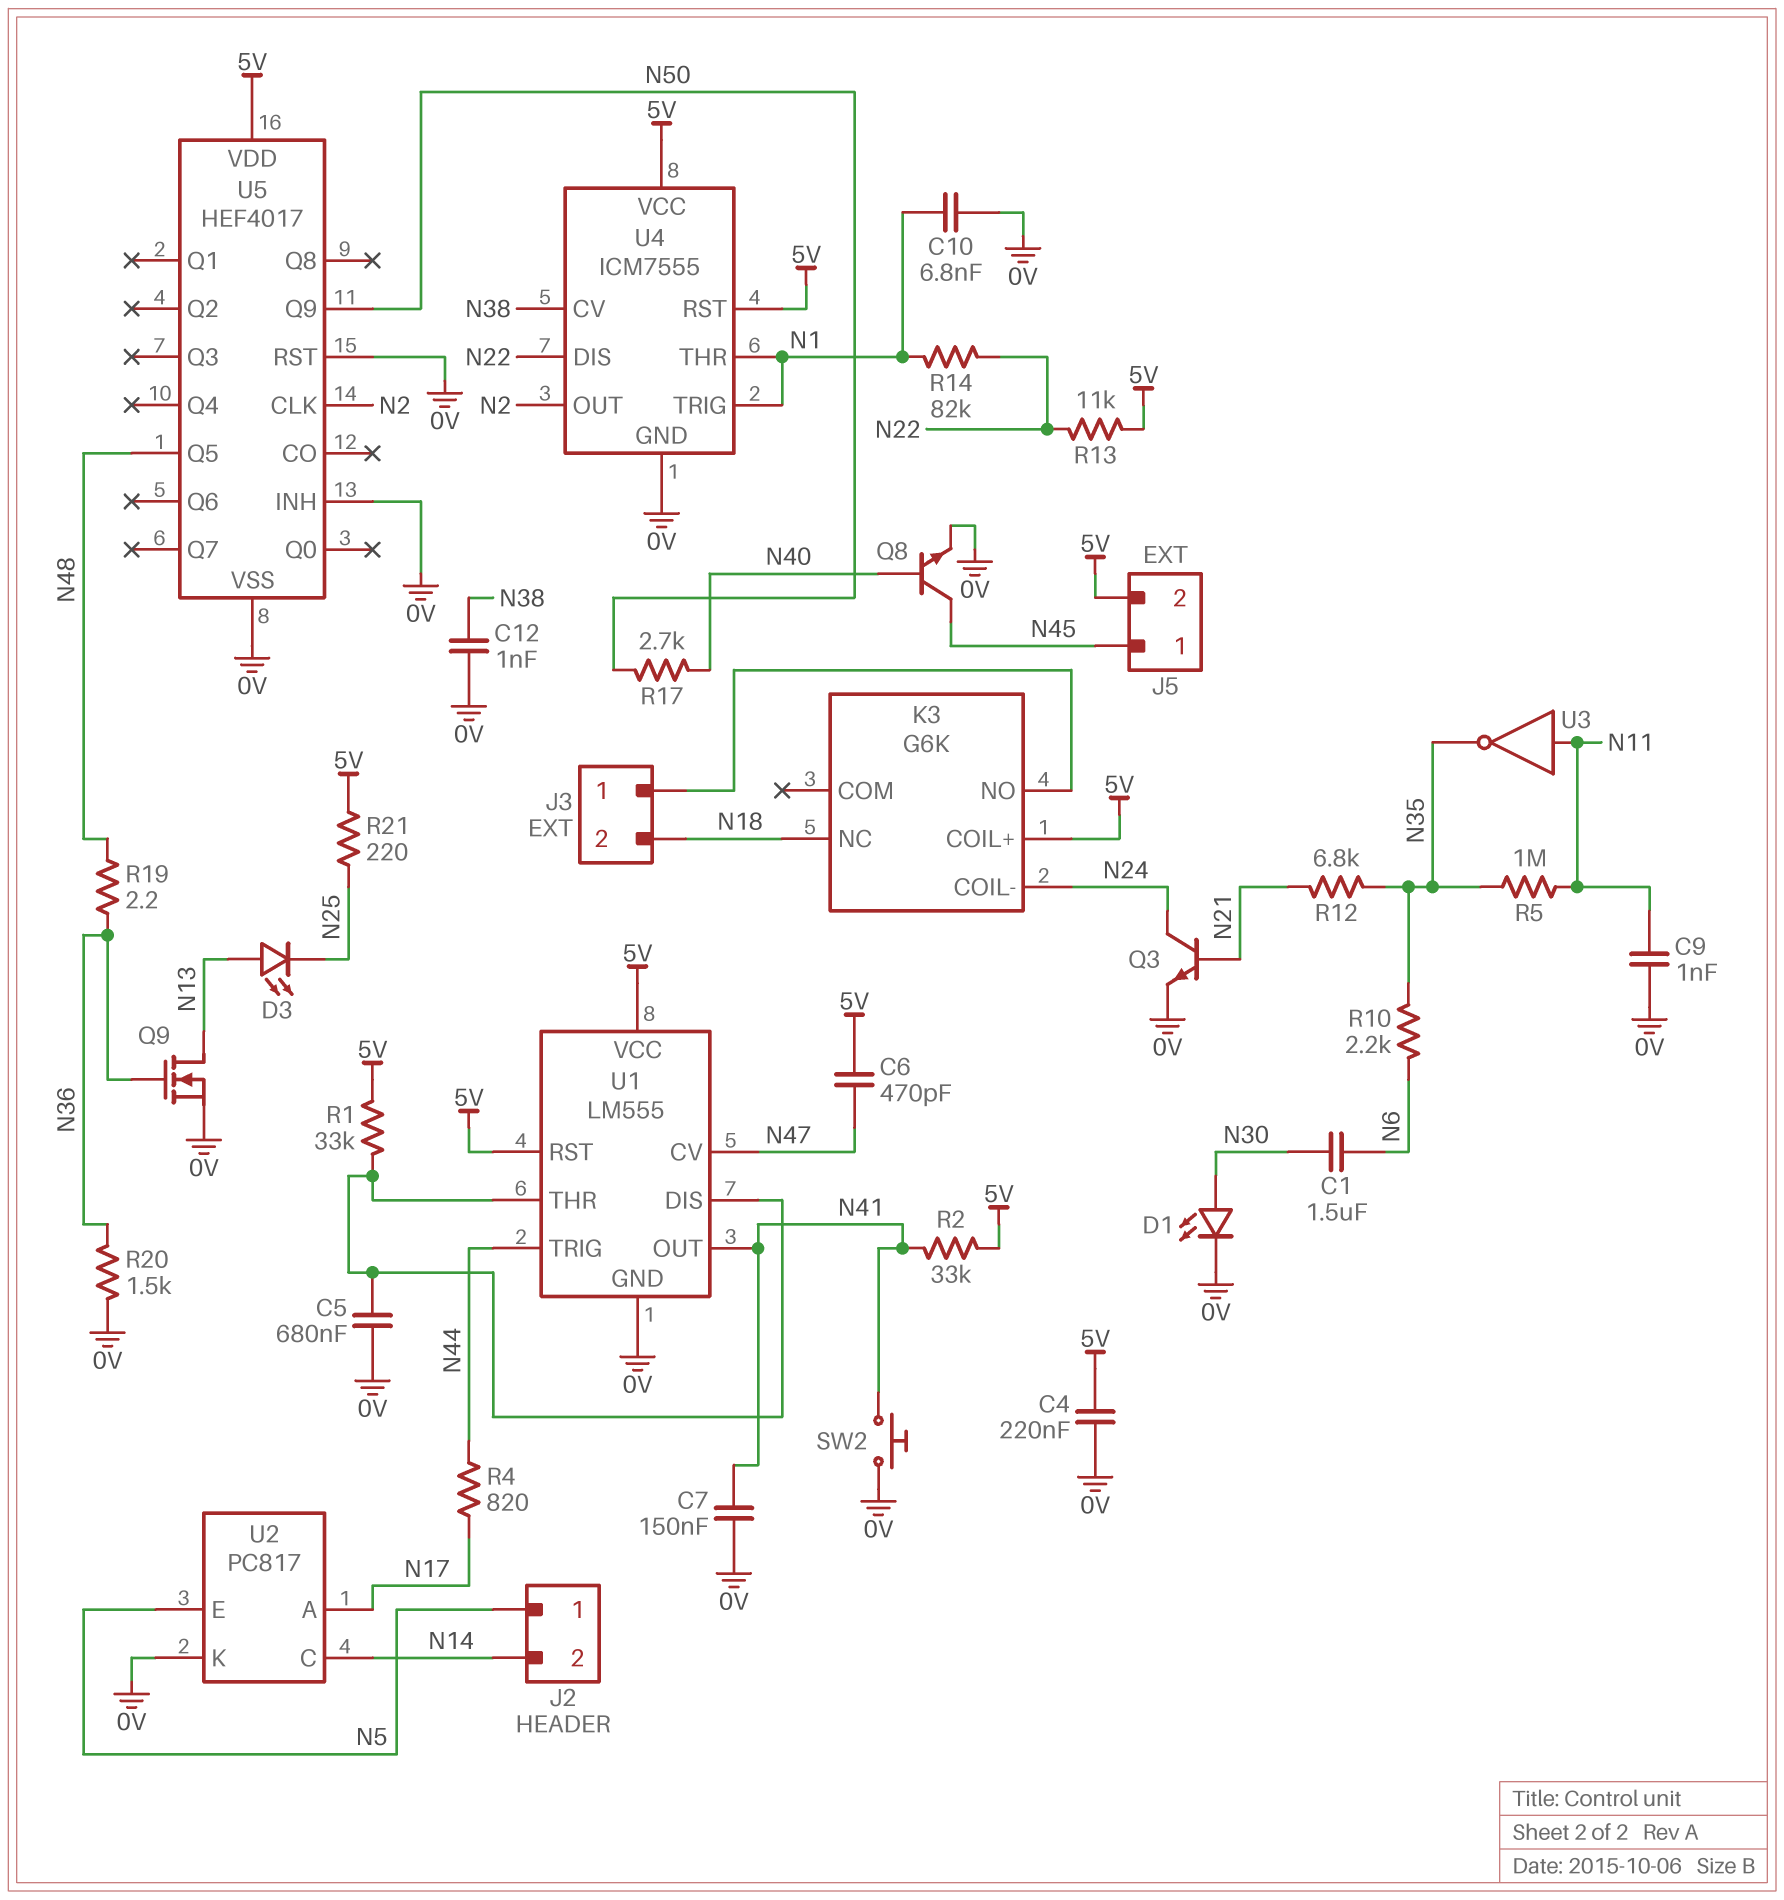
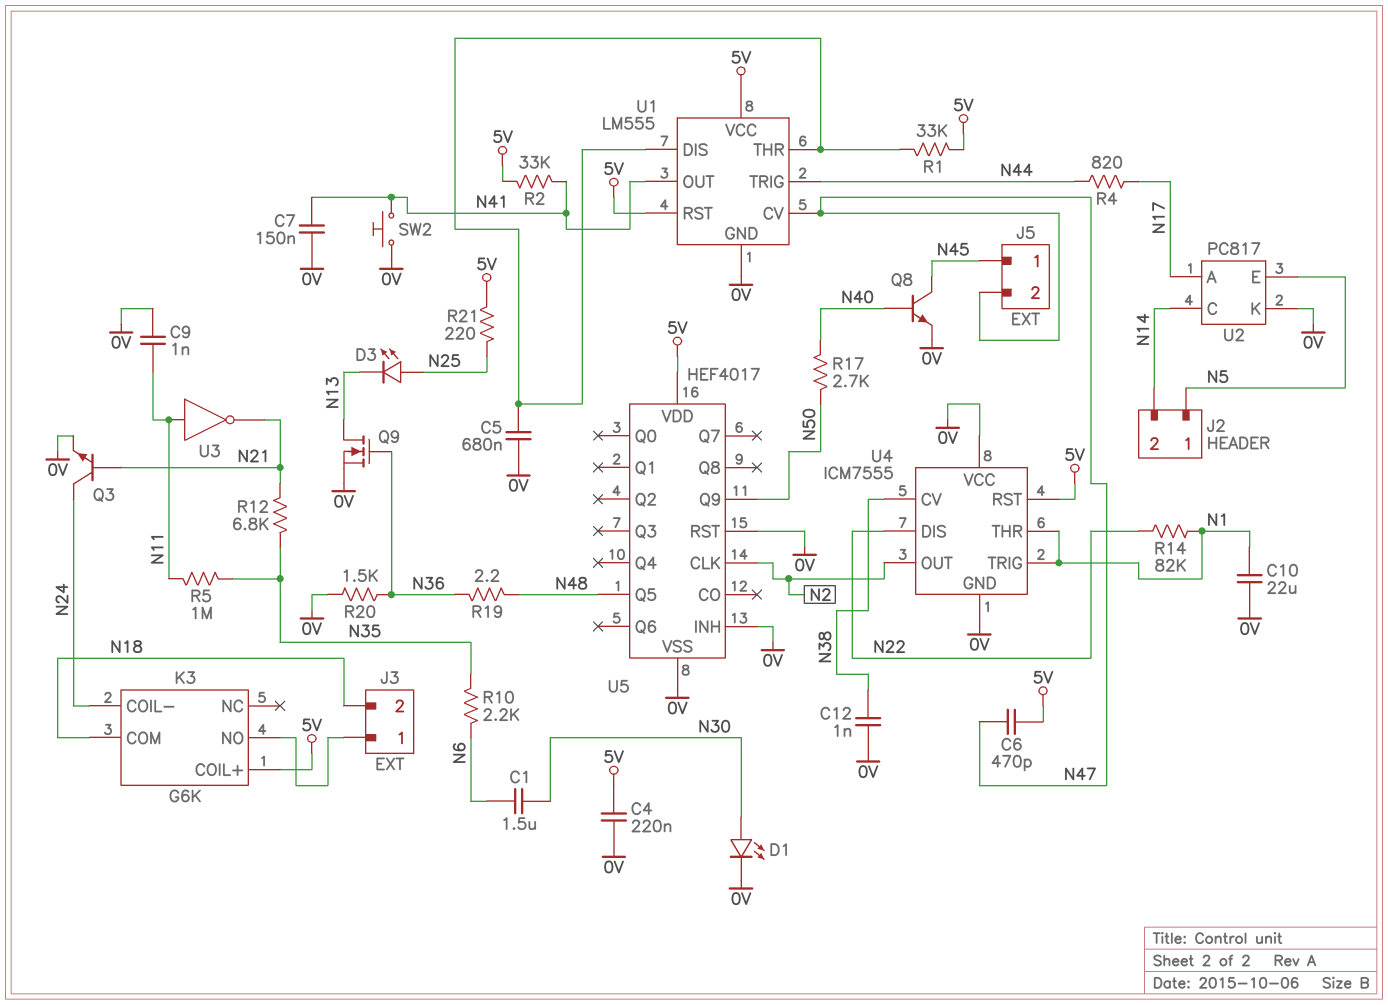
C10: 6.8nF (0V, N1) -> 22uF (0V, N1)
D3: LED (A N13, K N25) -> LED (A N25, K N13)
J5 pin 2: 5V -> N47
K3 pin COM: none -> N18
K3 pin NC: N18 -> none
R13: 11k (5V, N22) -> none
U3: NOT (in N11, out N35) -> NOT (in N11, out N21)
U4 pin VCC: 5V -> 0V

